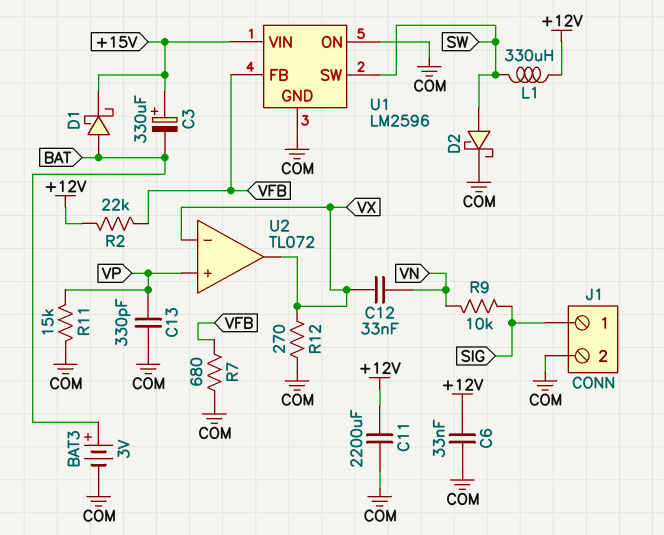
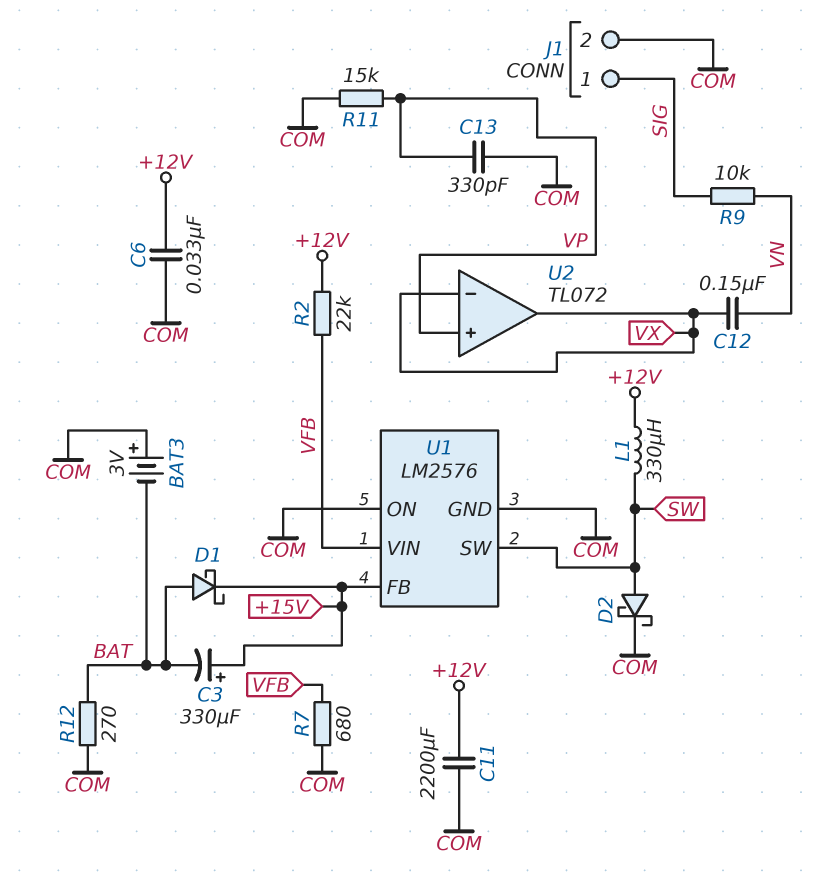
BAT3: 3V (plus BAT, minus COM) -> 3V (plus COM, minus BAT)
C12: 33nF (VN, VX) -> 150nF (VN, VX)
R12: 270 (COM, VX) -> 270 (BAT, COM)
U1: LM2596 -> LM2576
U1 pin FB: VFB -> +15V
U1 pin VIN: +15V -> VFB

